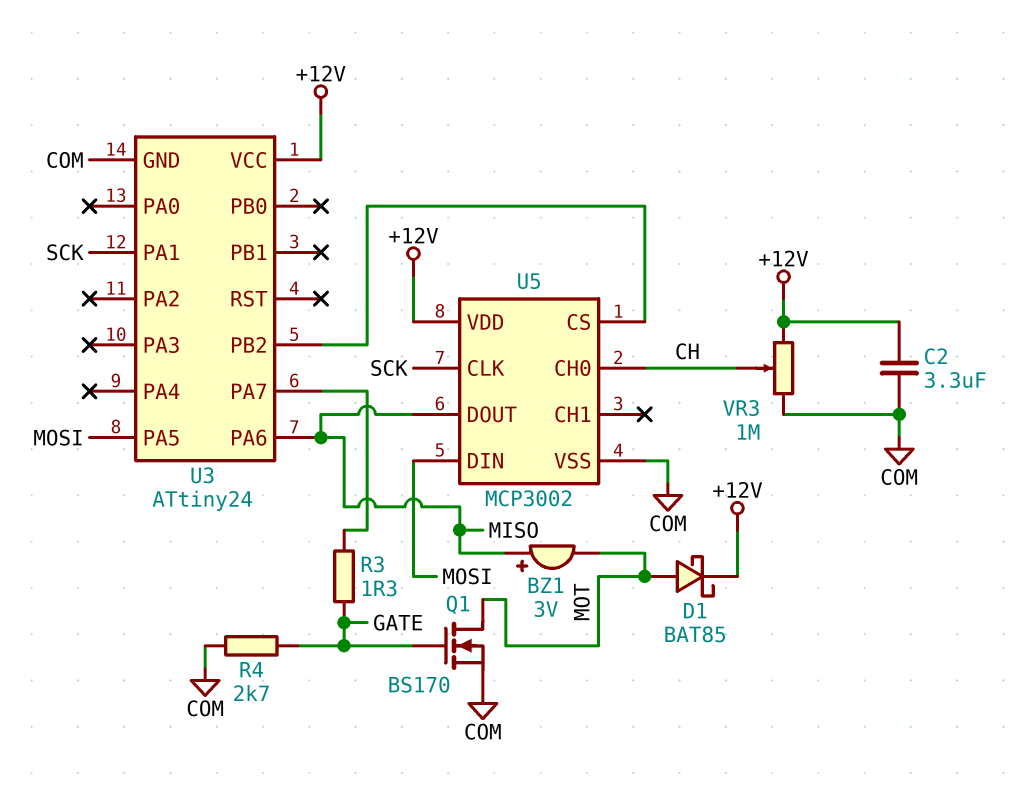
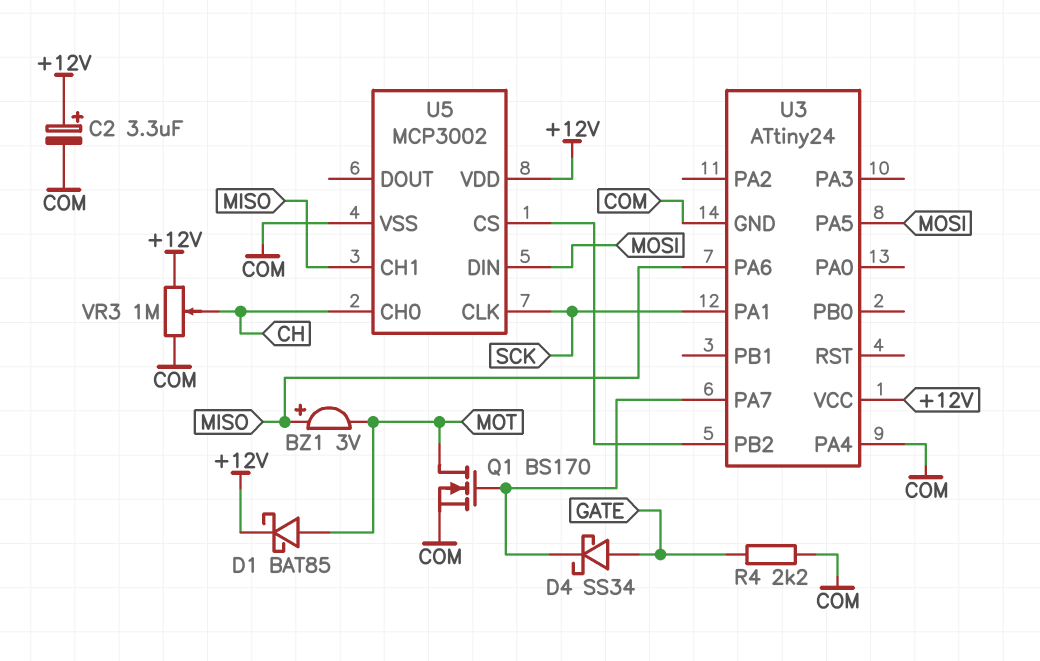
C2: 3.3uF (+12V, COM) -> 3.3uF (plus +12V, minus COM)
D4: none -> schottky SS34 (A GATE, K U3/PA7)
Q1: NMOS BS170 (G GATE, D MOT, S COM) -> NMOS BS170 (G U3/PA7, D MOT, S COM)
R3: 1.3 (GATE, U3/PA7) -> none
R4: 2.7k (COM, GATE) -> 2.2k (COM, GATE)
U3 pin PA4: none -> COM
U5 pin CH1: none -> MISO
U5 pin DOUT: MISO -> none

